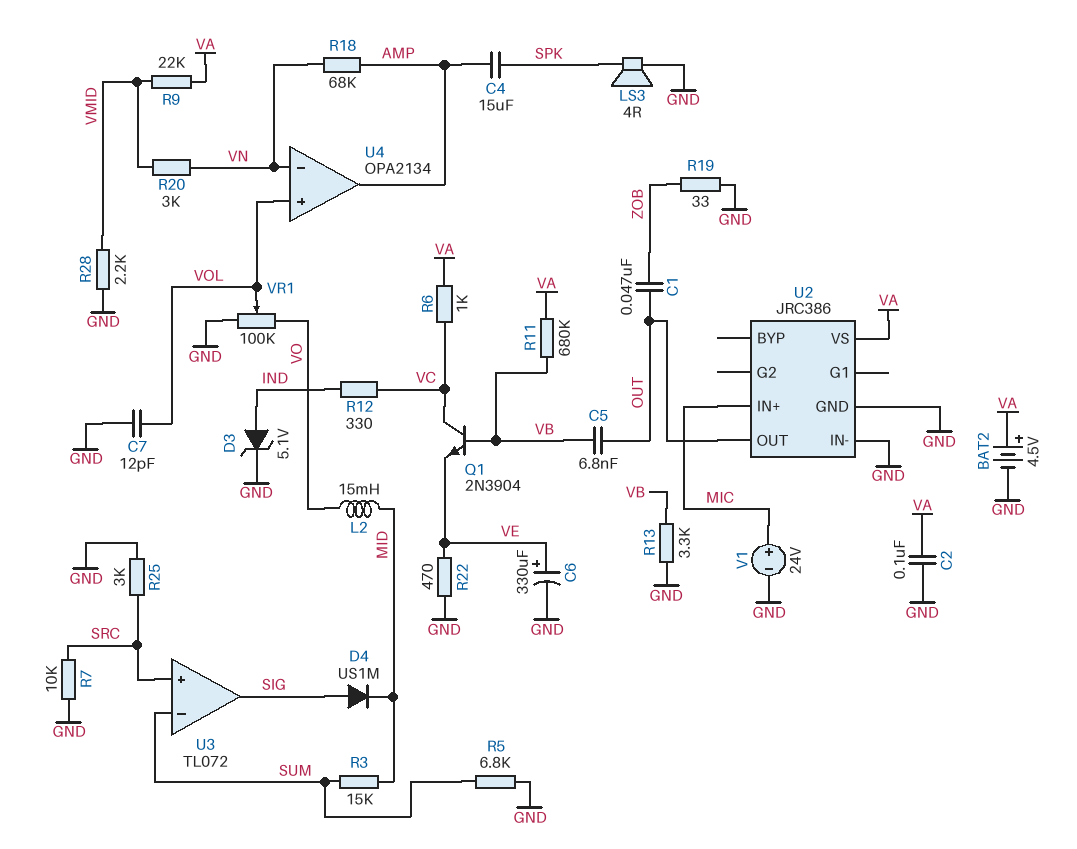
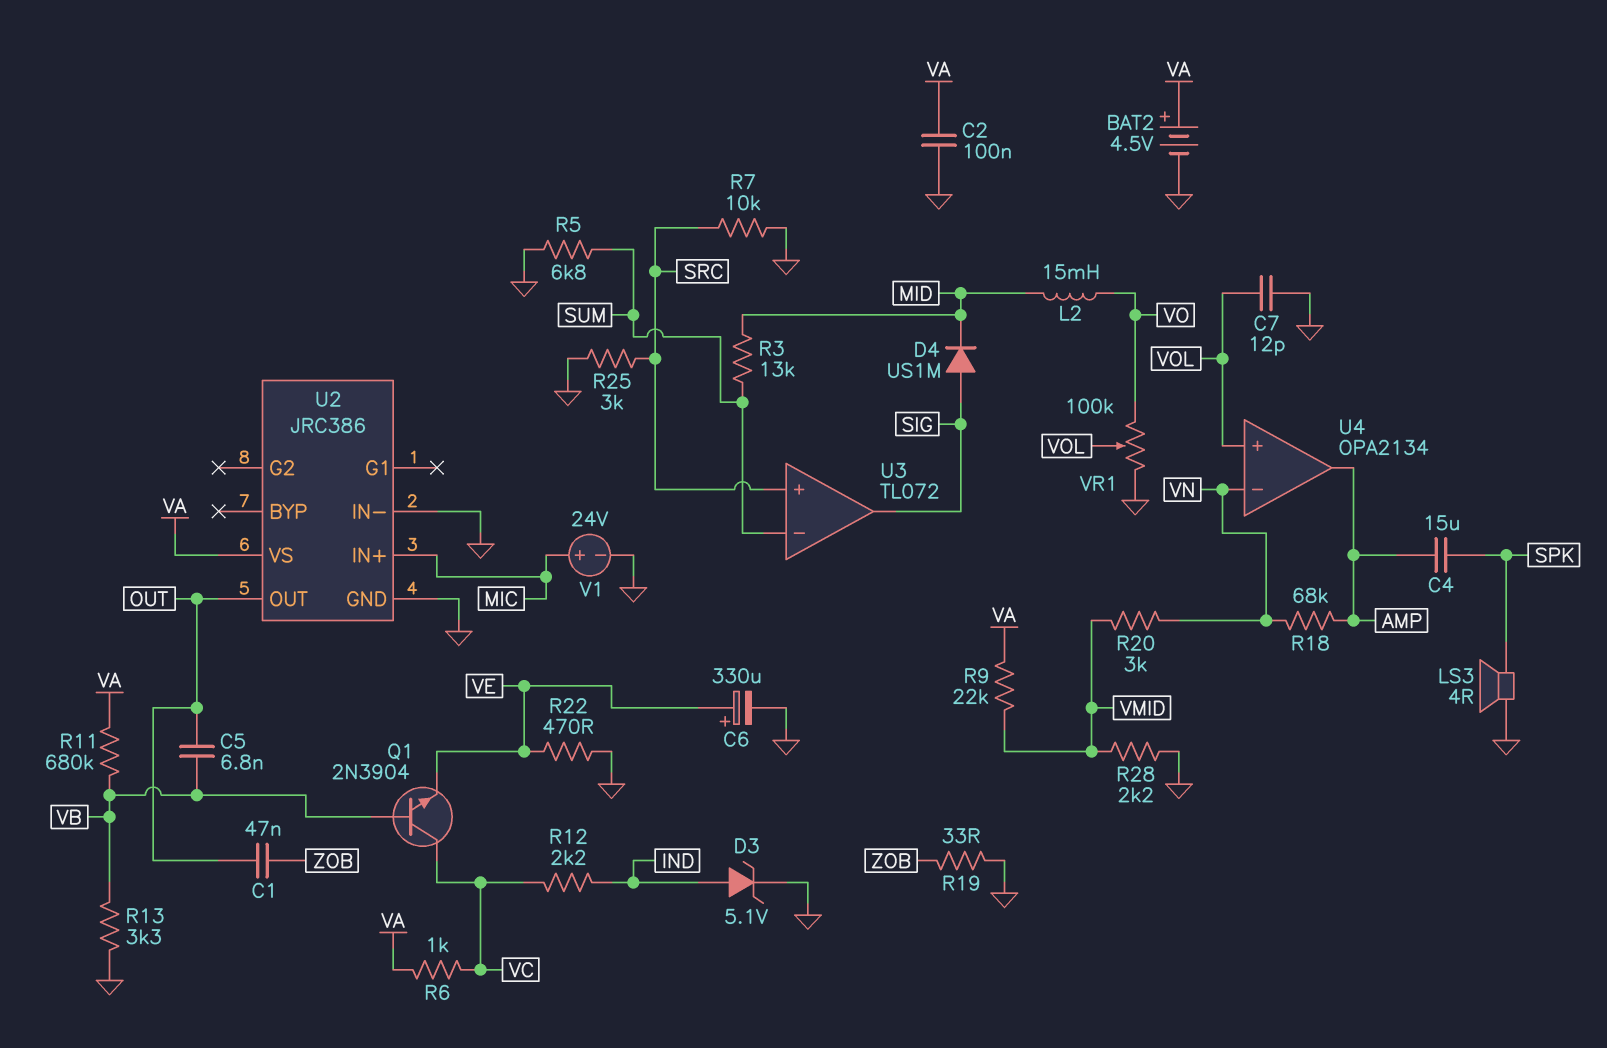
R3: 15k (MID, SUM) -> 13k (MID, SUM)
R12: 330 (IND, VC) -> 2.2k (IND, VC)

